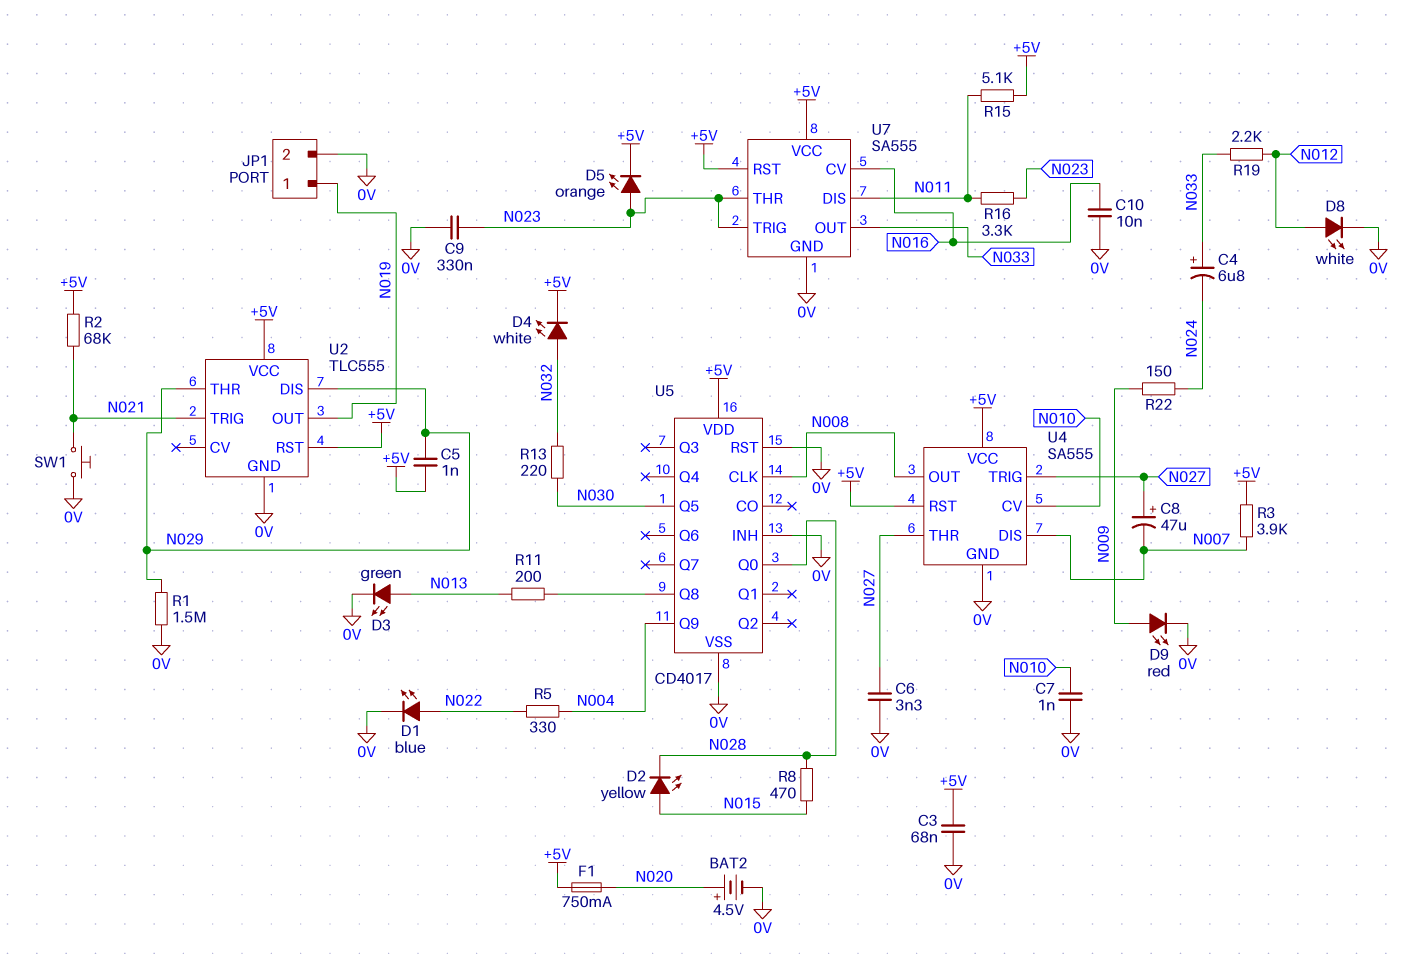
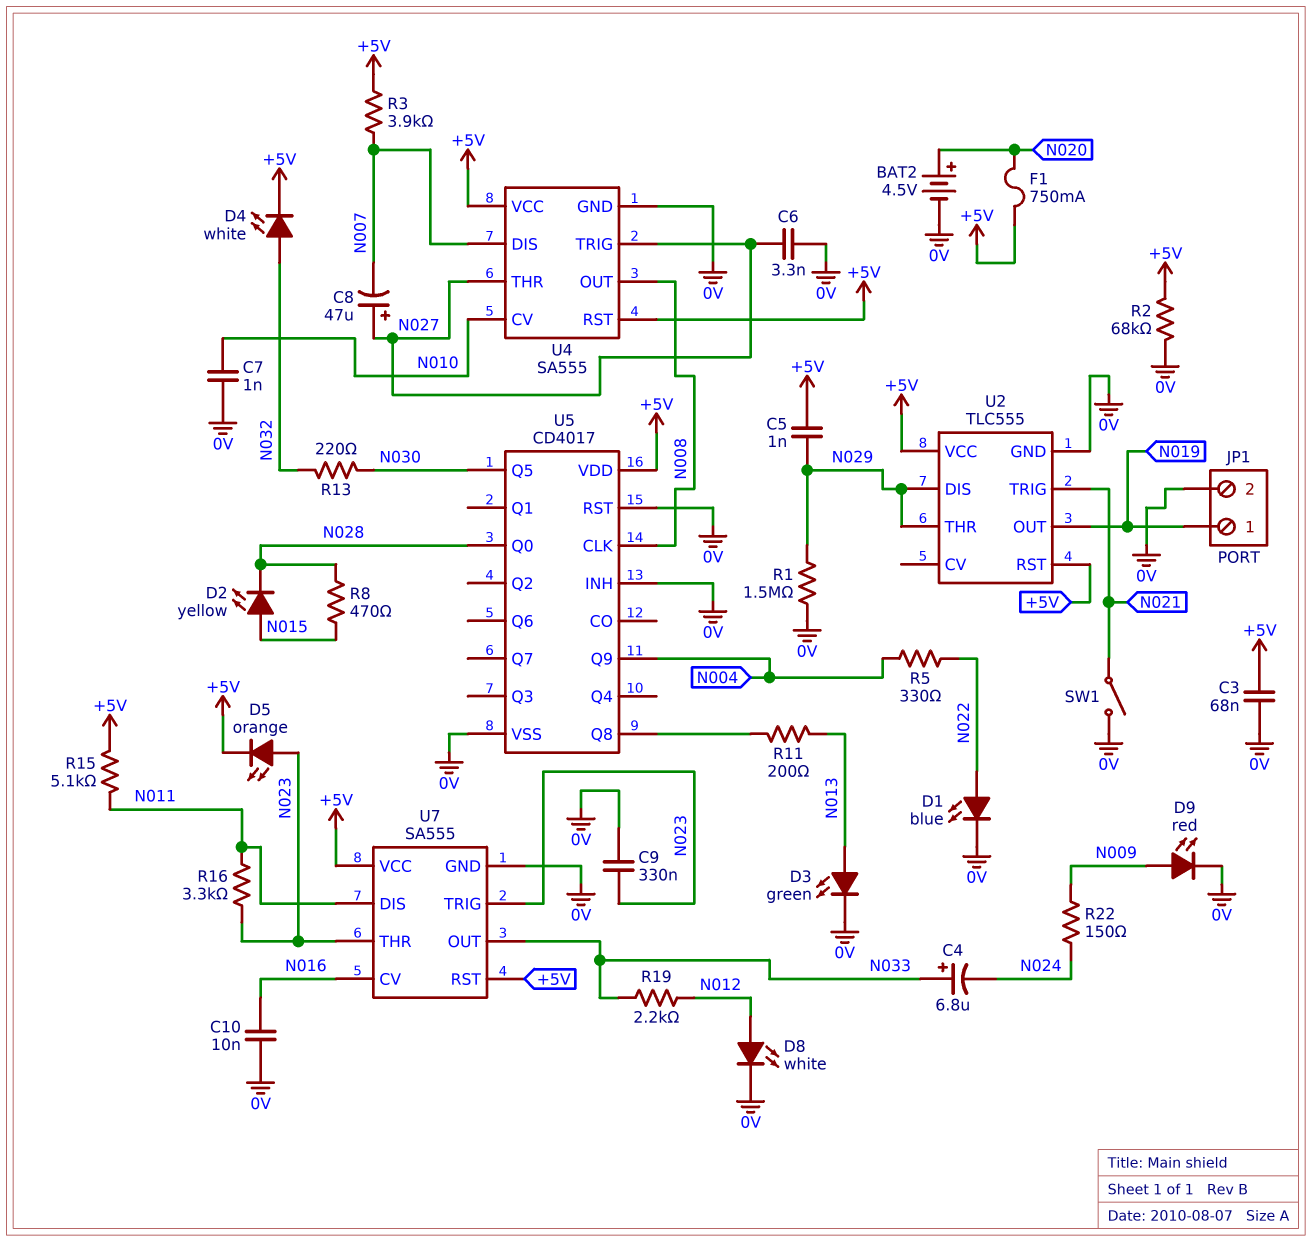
R2: 68k (+5V, N021) -> 68k (+5V, 0V)
SW1: button (0V, N021) -> switch (0V, N021)

